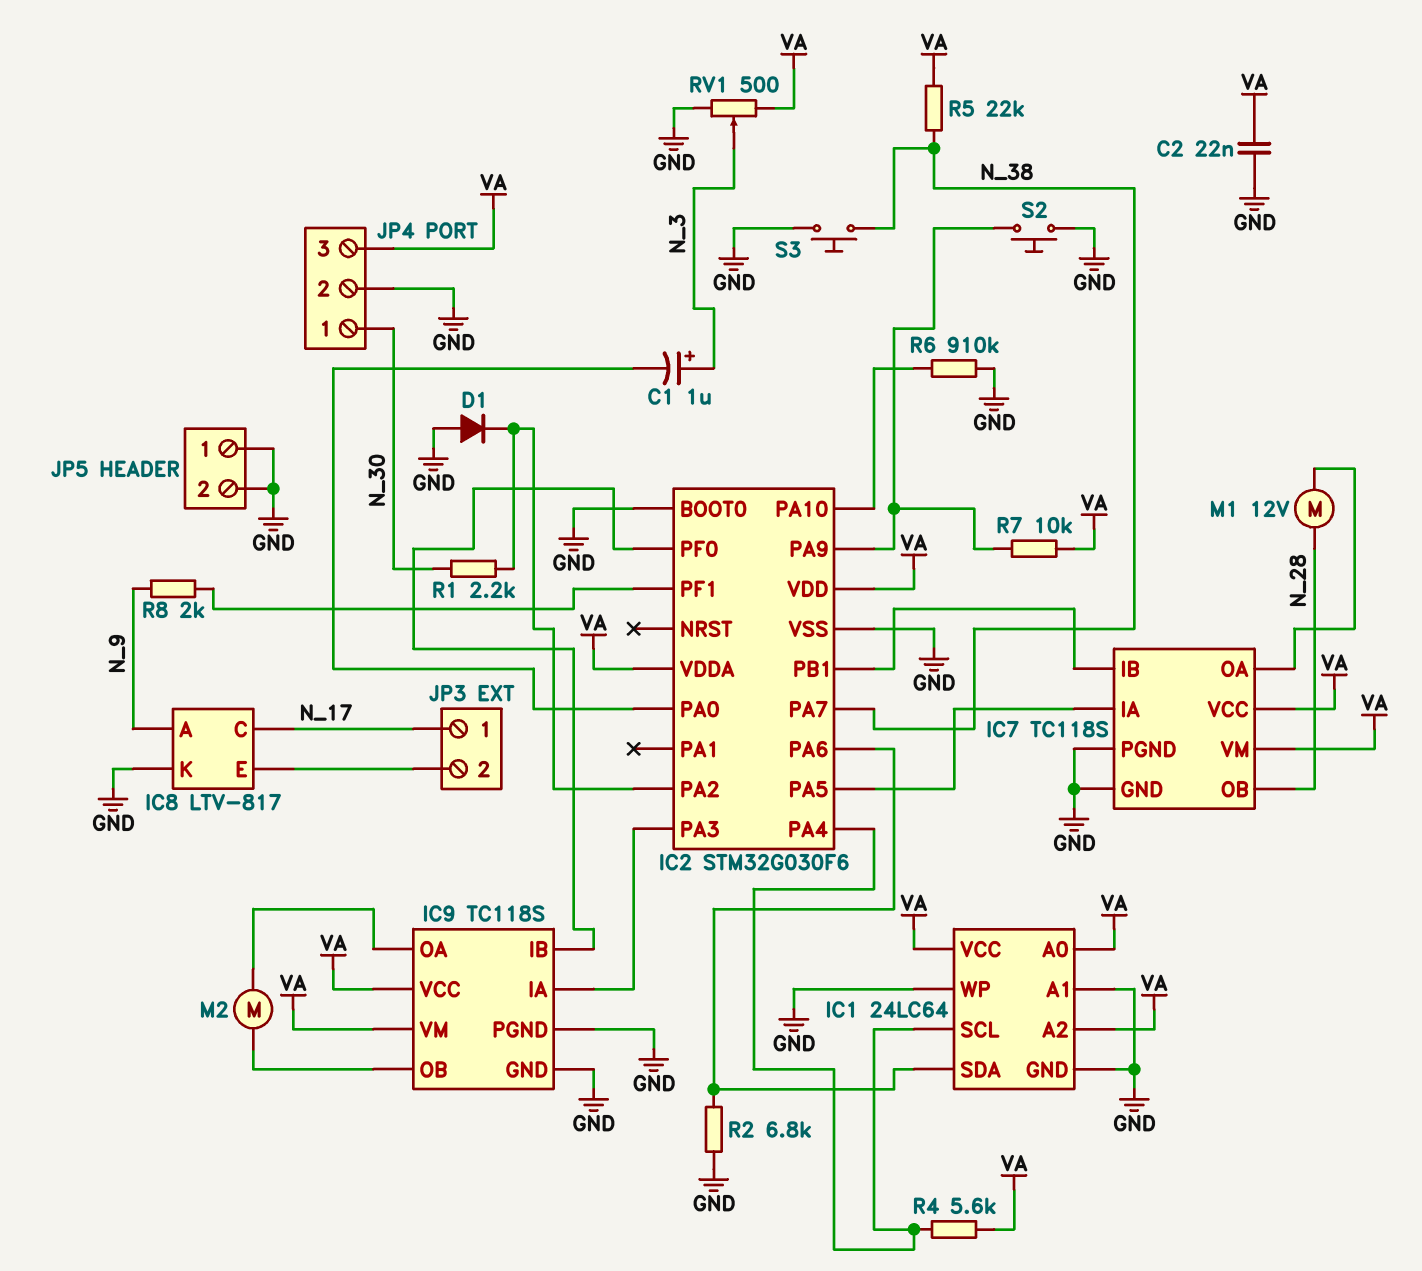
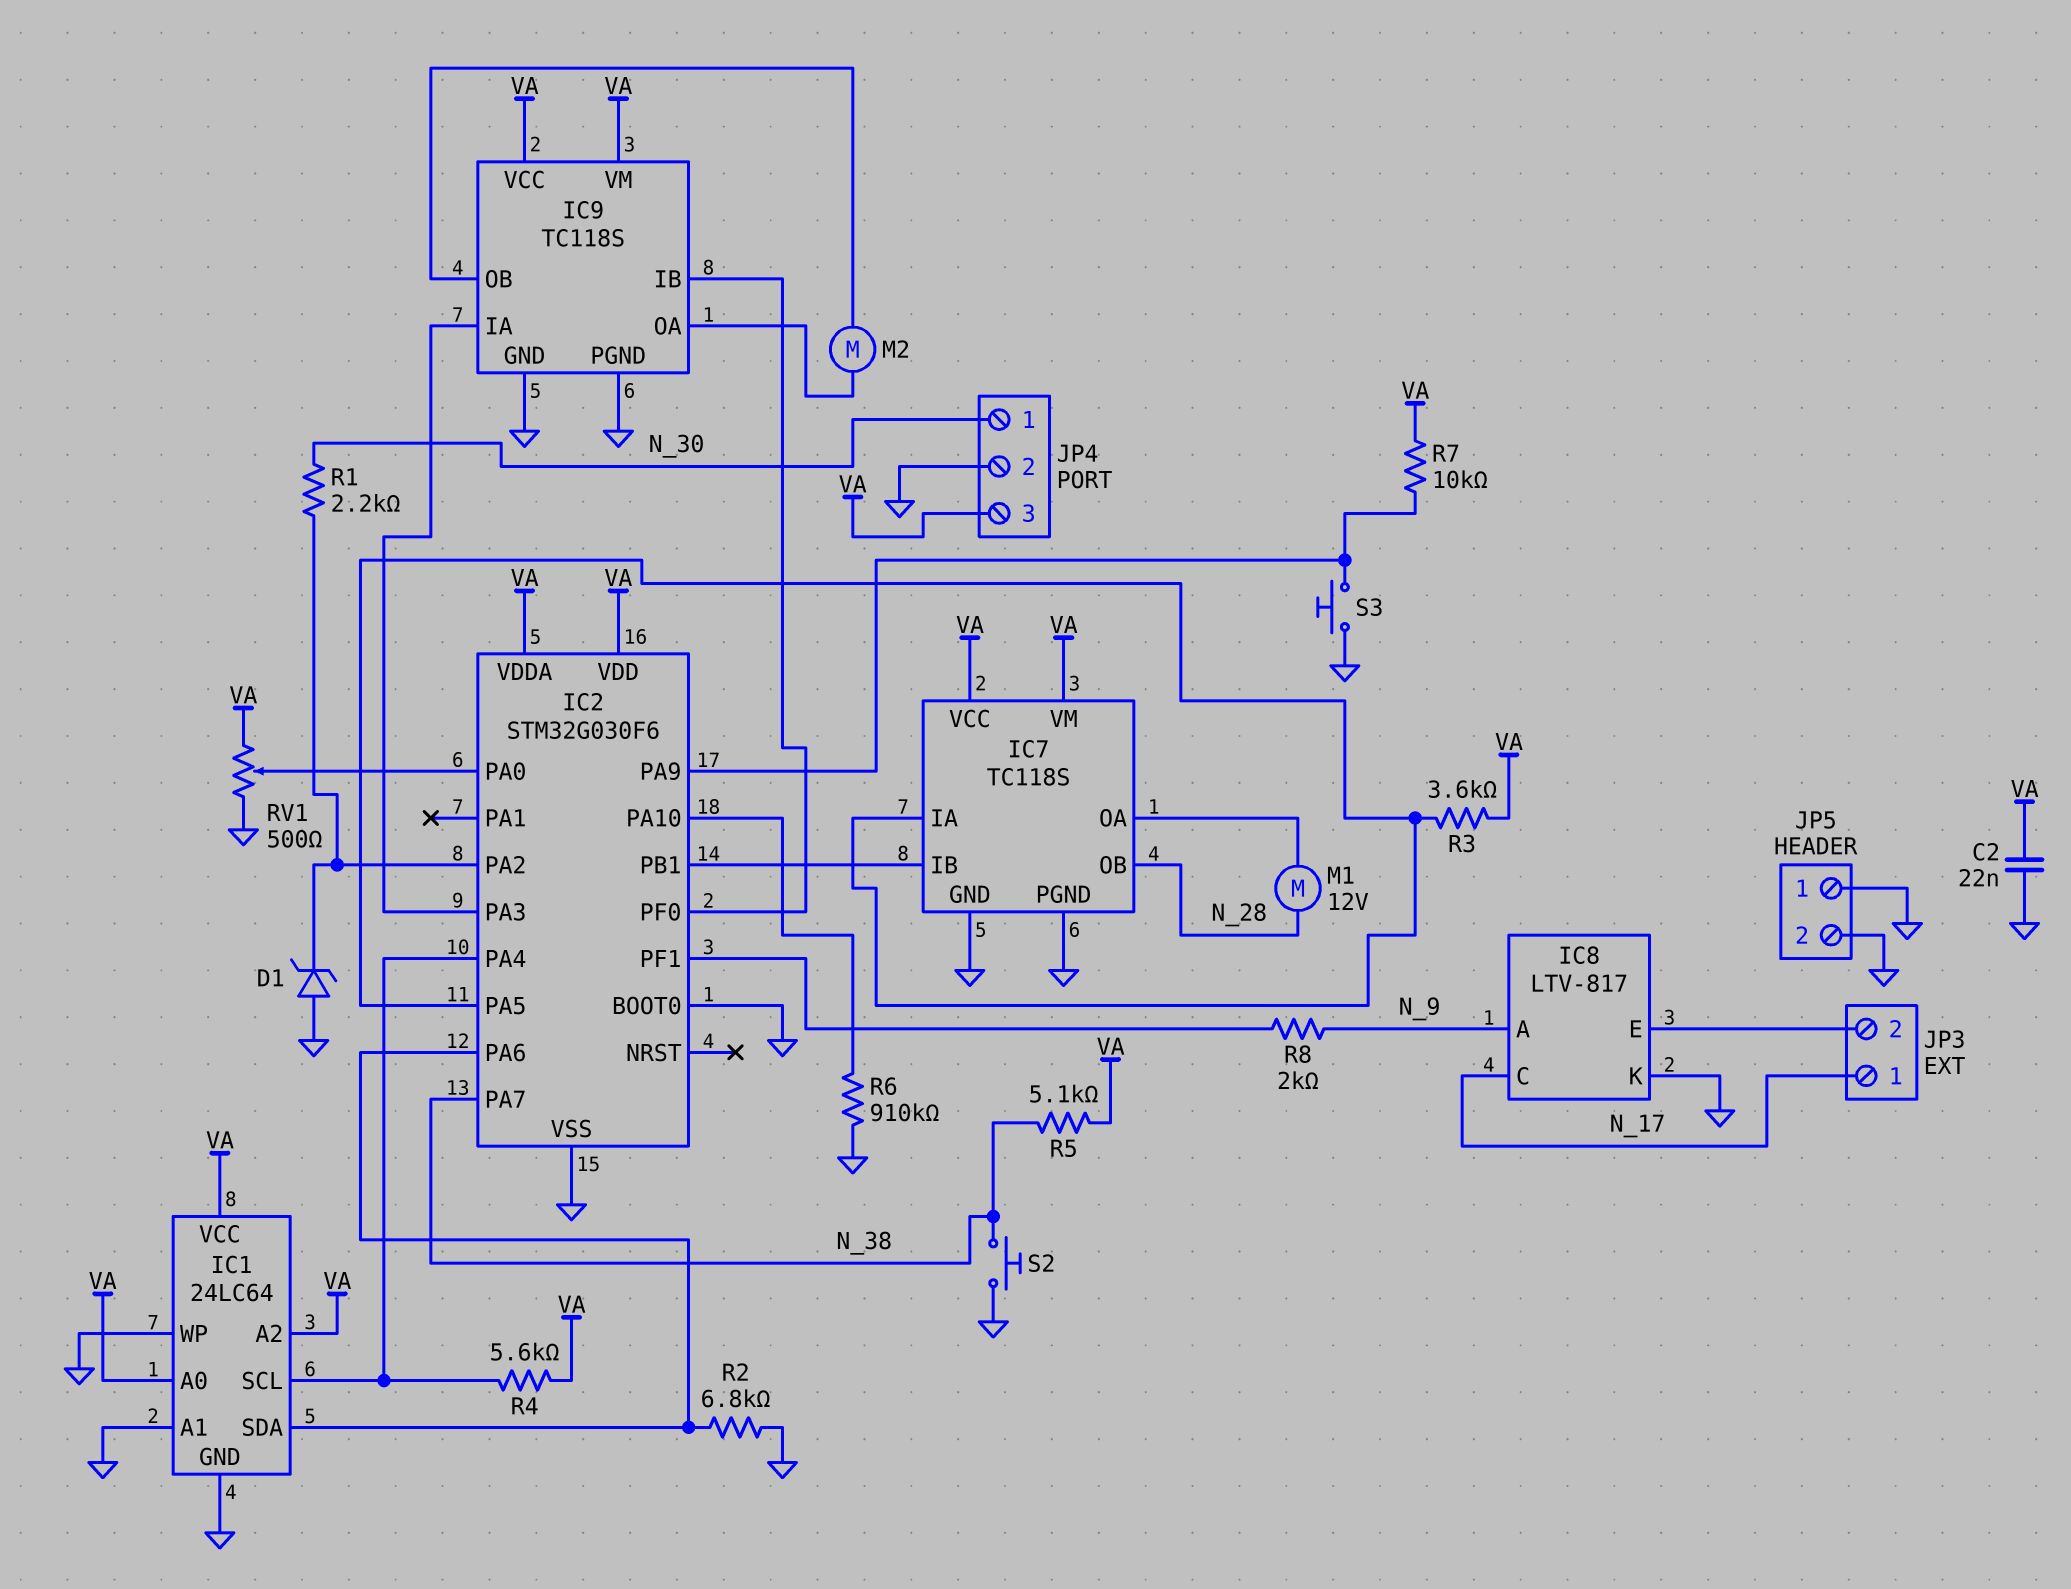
C1: 1uF (plus N_3, minus IC2/PA0) -> none
D1: diode (A GND, K IC2/PA2) -> zener (A GND, K IC2/PA2)
R3: none -> 3.6k (IC2/PA5, VA)
R5: 22k (N_38, VA) -> 5.1k (N_38, VA)
RV1: 500 (GND, VA, wiper N_3) -> 500 (GND, VA, wiper IC2/PA0)
S2: button (GND, IC2/PA9) -> button (GND, N_38)
S3: button (GND, N_38) -> button (GND, IC2/PA9)

